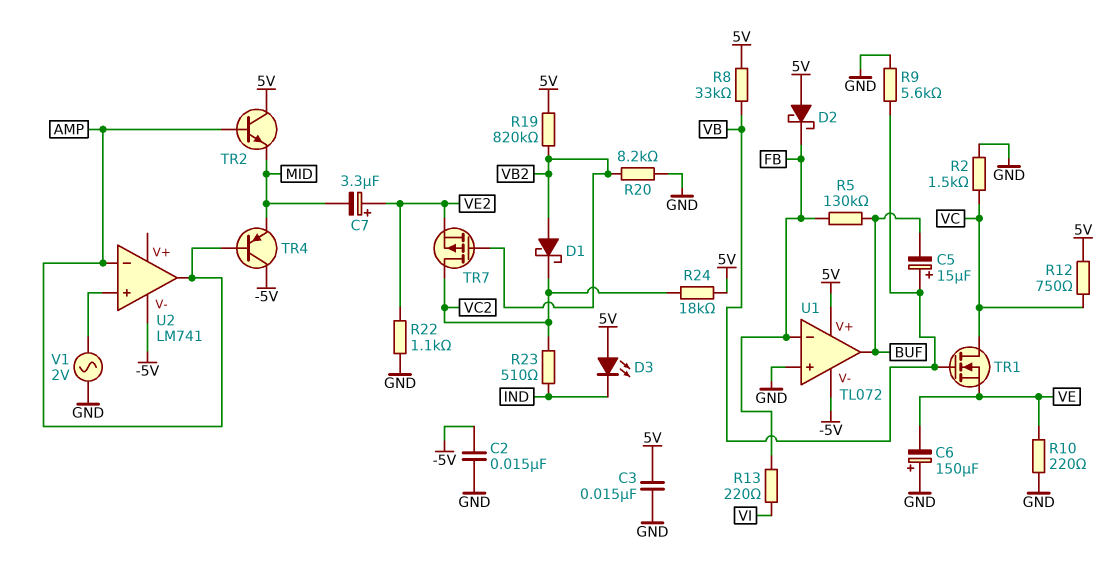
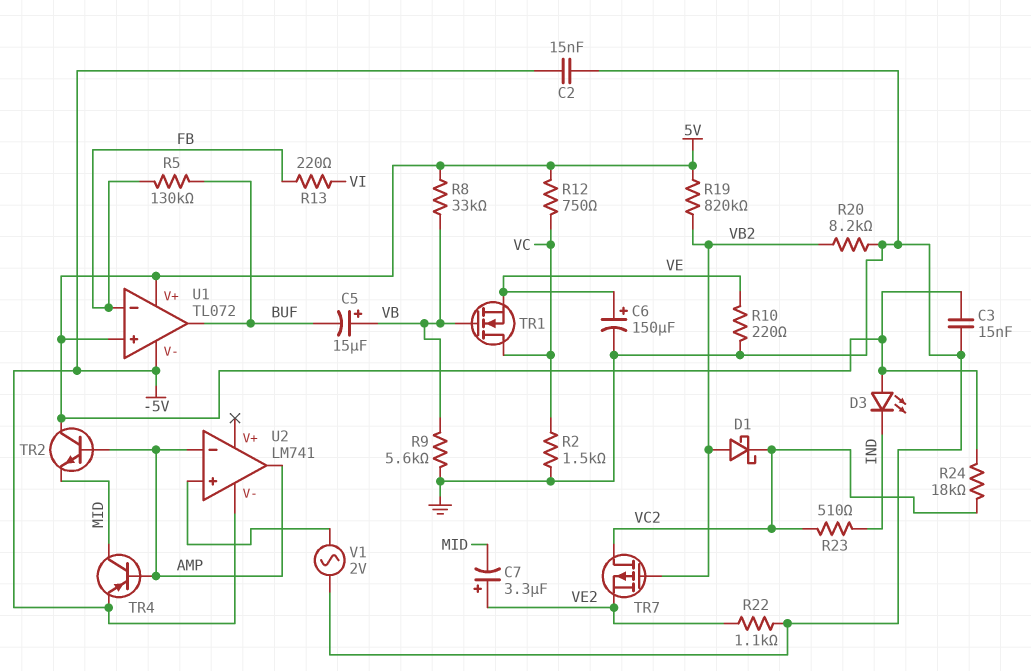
C6: 150uF (plus GND, minus VE) -> 150uF (plus VE, minus GND)
D2: schottky (A 5V, K FB) -> none
TR4: PNP (B AMP, C -5V, E MID) -> PNP (B AMP, C MID, E -5V)
U1 pin in+: GND -> 5V

